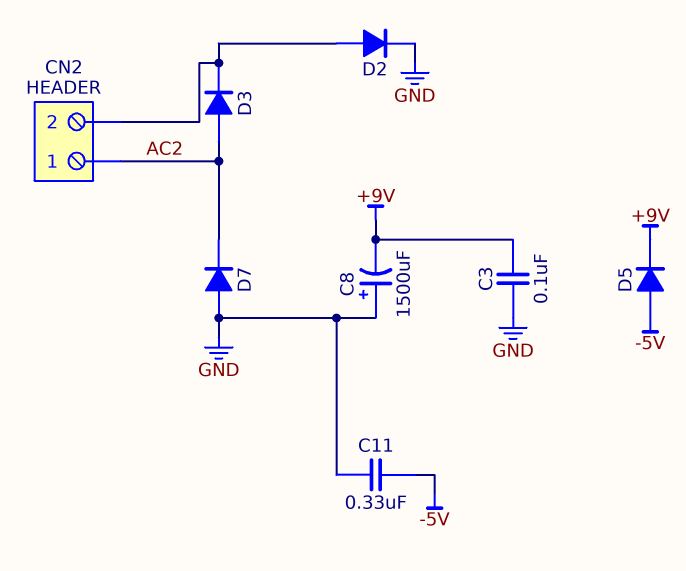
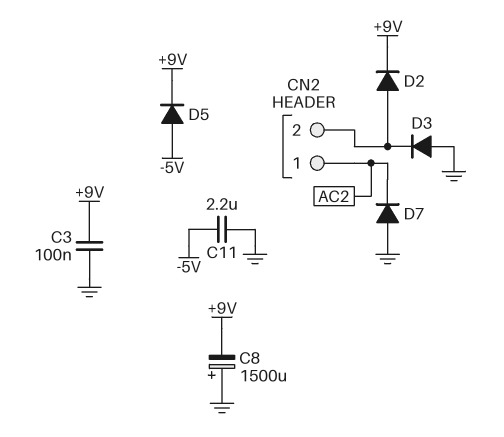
C11: 330nF (-5V, GND) -> 2.2uF (-5V, GND)
D2: diode (A CN2/2, K GND) -> diode (A CN2/2, K +9V)
D3: diode (A AC2, K CN2/2) -> diode (A GND, K CN2/2)

